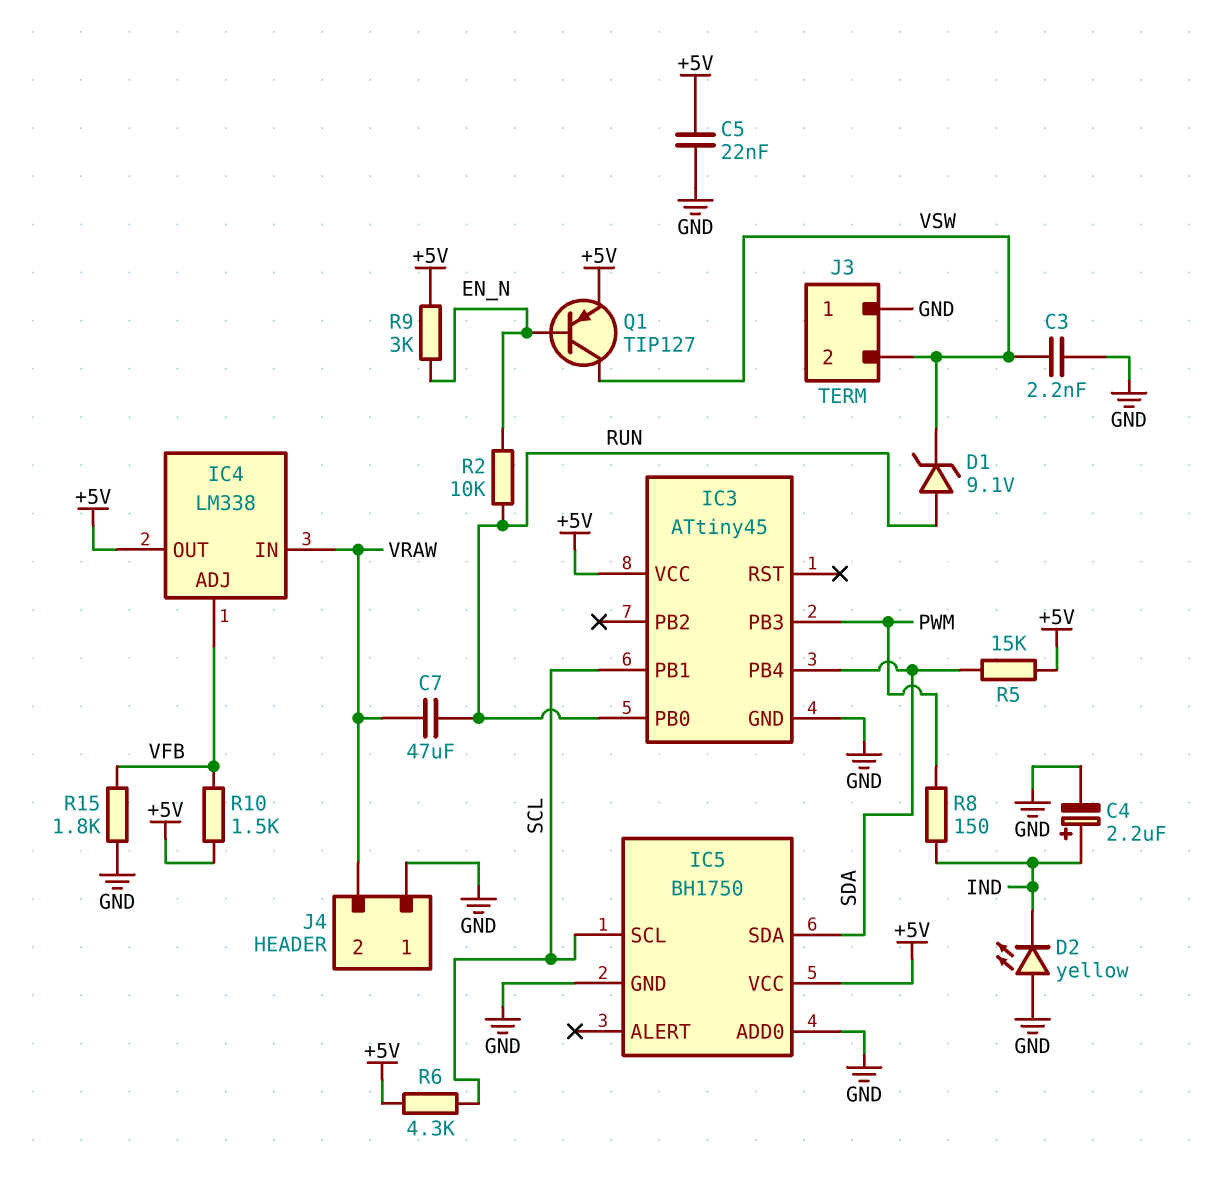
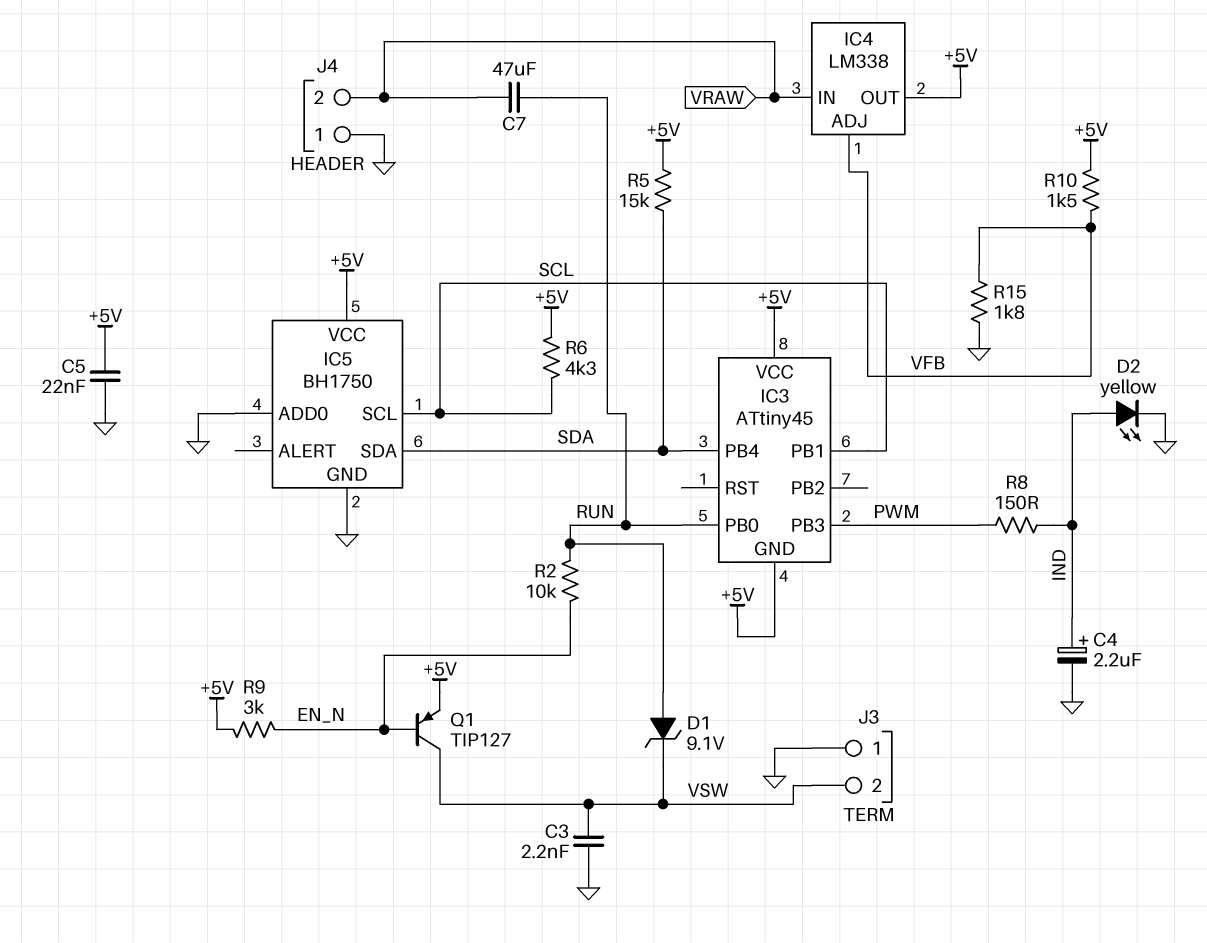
D2: LED yellow (A GND, K IND) -> LED yellow (A IND, K GND)
IC3 pin GND: GND -> +5V

